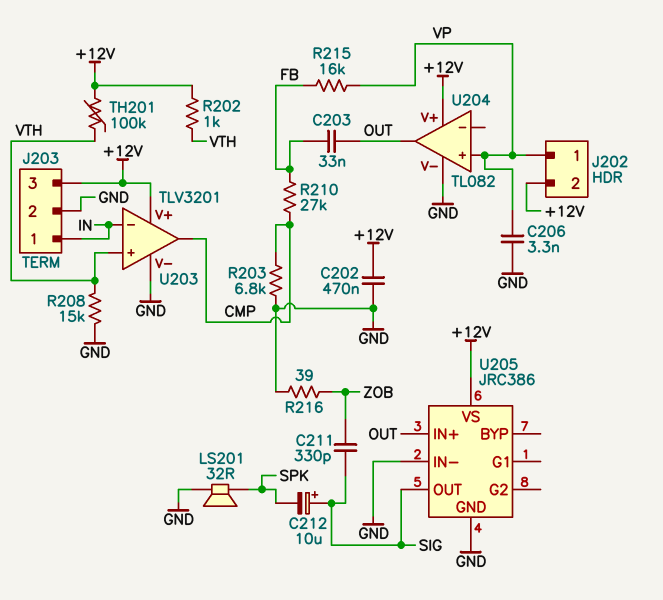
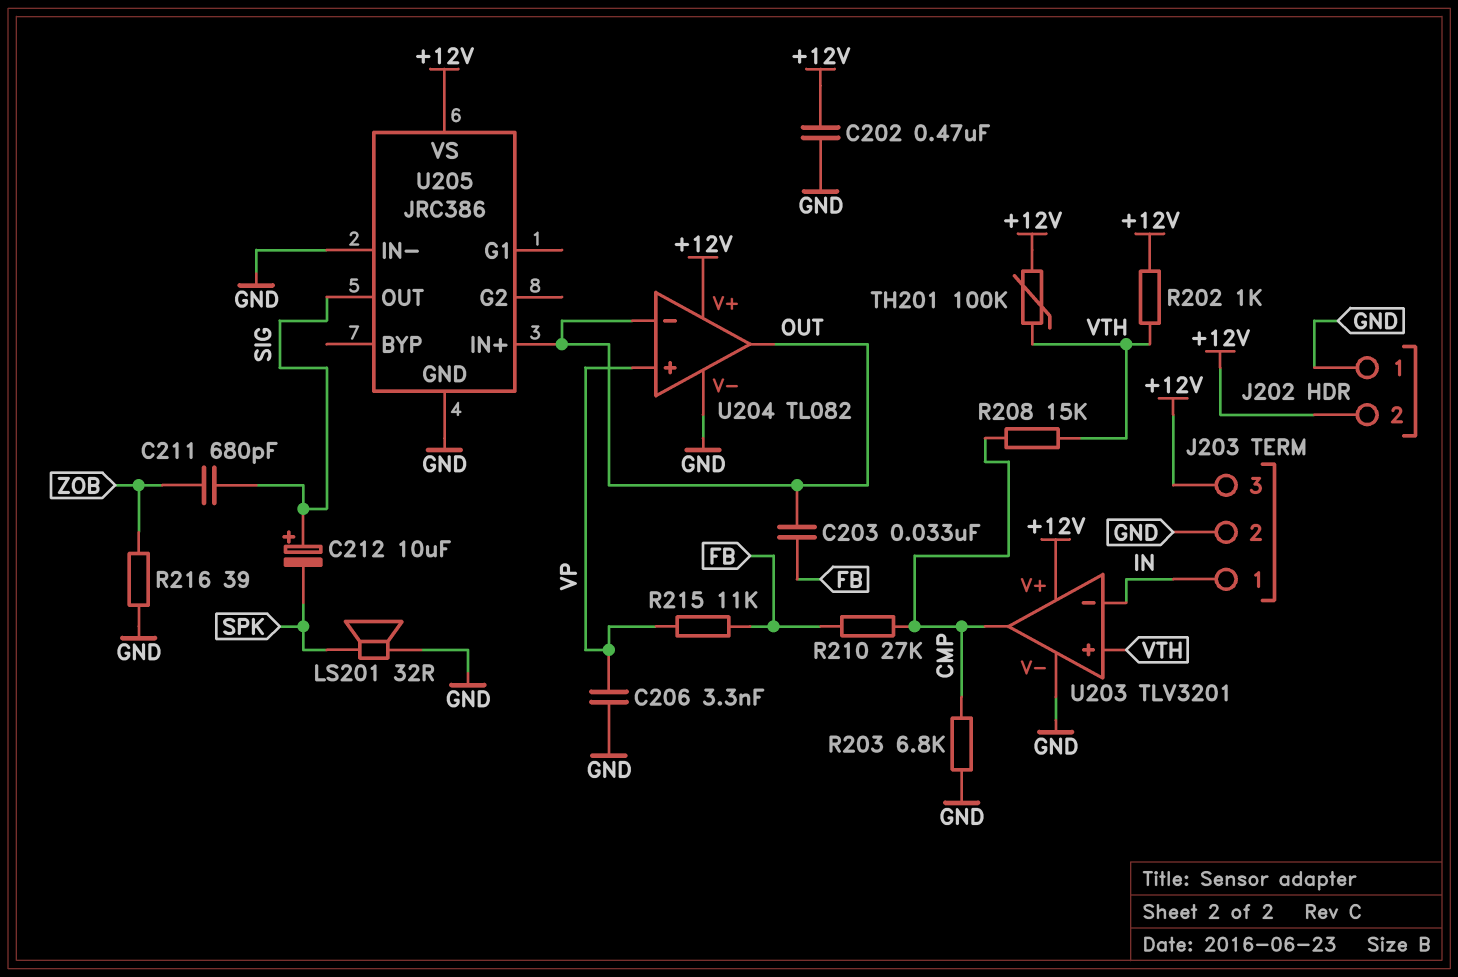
C211: 330pF (SIG, ZOB) -> 680pF (SIG, ZOB)
J202 pin 1: VP -> GND
R208: 15k (GND, VTH) -> 15k (CMP, VTH)
R215: 16k (FB, VP) -> 11k (FB, VP)
U204 pin in-: none -> OUT

